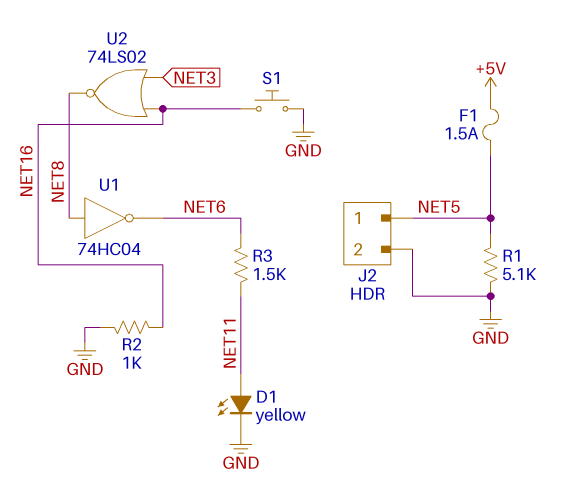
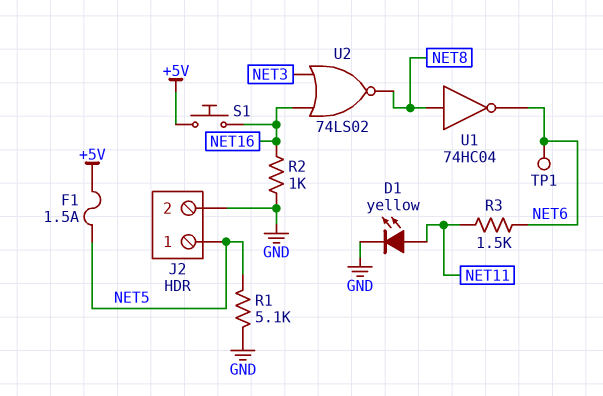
S1: button (GND, NET16) -> button (+5V, NET16)
TP1: none -> test point (NET6)

